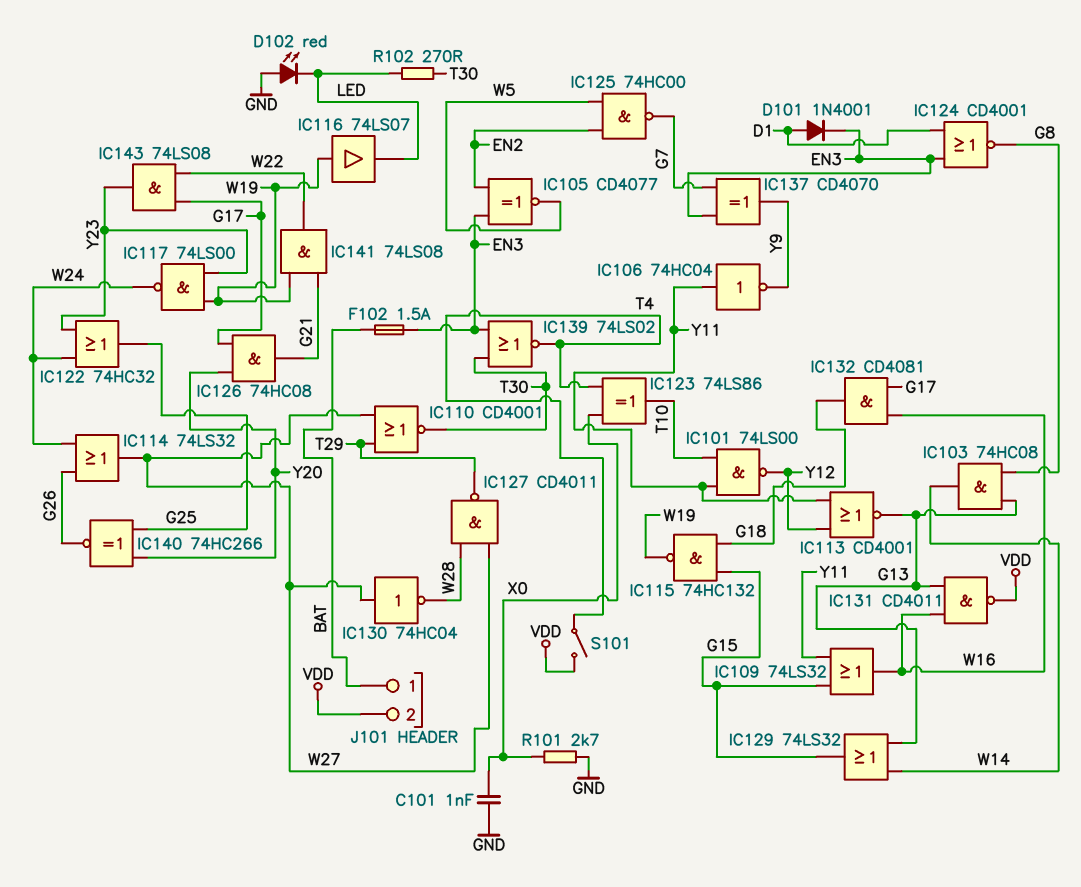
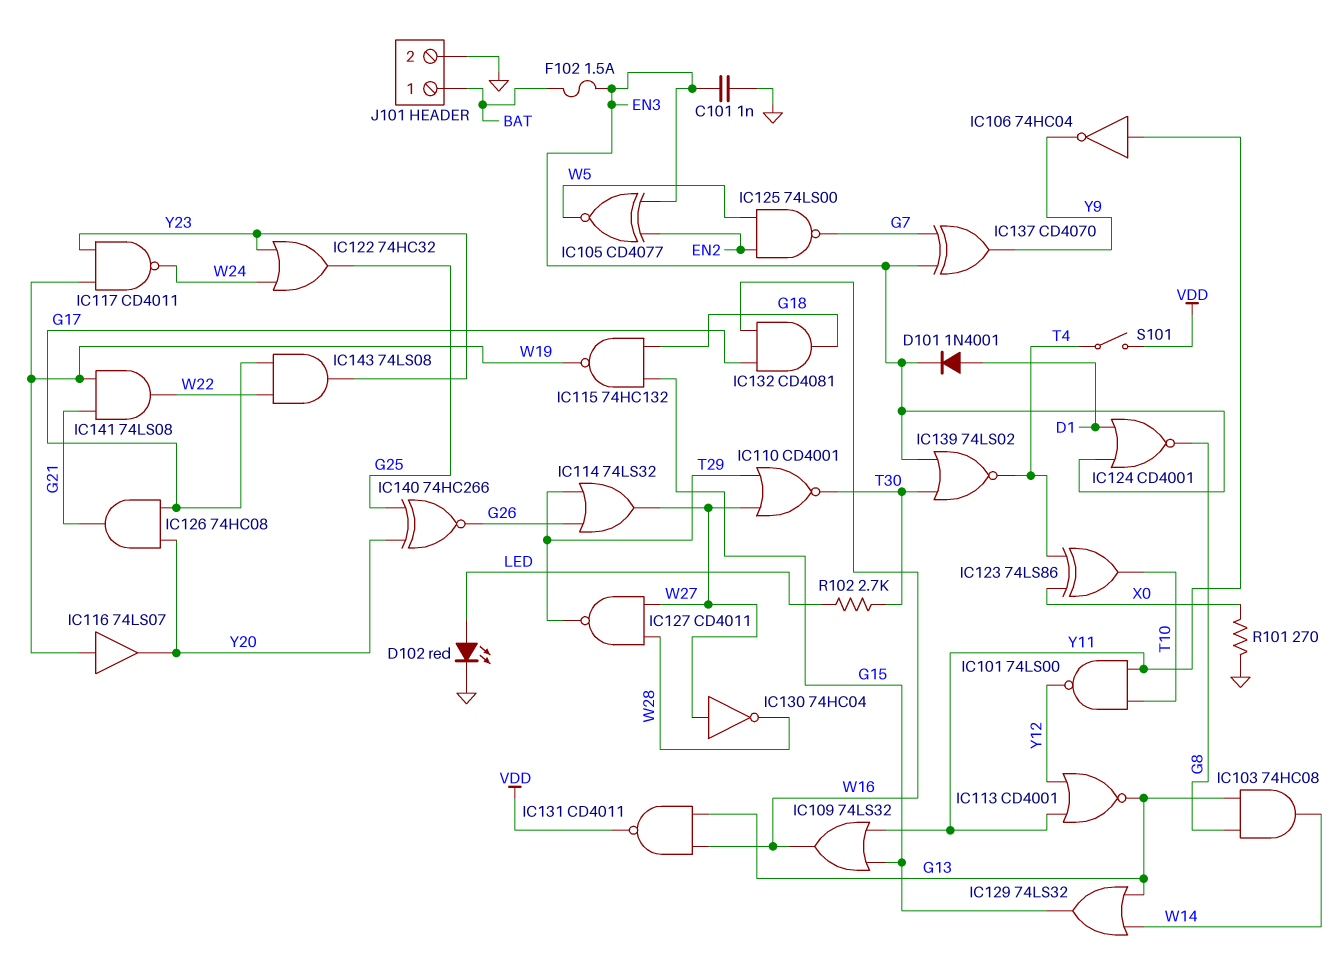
C101: 1nF (GND, X0) -> 1nF (EN3, GND)
D102: LED red (A GND, K LED) -> LED red (A LED, K GND)
IC114: OR 74LS32 (in G26, in W24, out W27) -> OR 74LS32 (in G26, in T29, out W27)
IC116: buffer 74LS07 (in W19, out LED) -> buffer 74LS07 (in W19, out Y20)
IC117: NAND 74LS00 (in W19, in Y23, out W24) -> NAND CD4011 (in W19, in Y23, out W24)
IC125: NAND 74HC00 (in EN2, in W5, out G7) -> NAND 74LS00 (in EN2, in W5, out G7)
J101 pin 2: VDD -> GND
R101: 2.7k (GND, X0) -> 270 (GND, X0)
R102: 270 (LED, T30) -> 2.7k (LED, T30)

